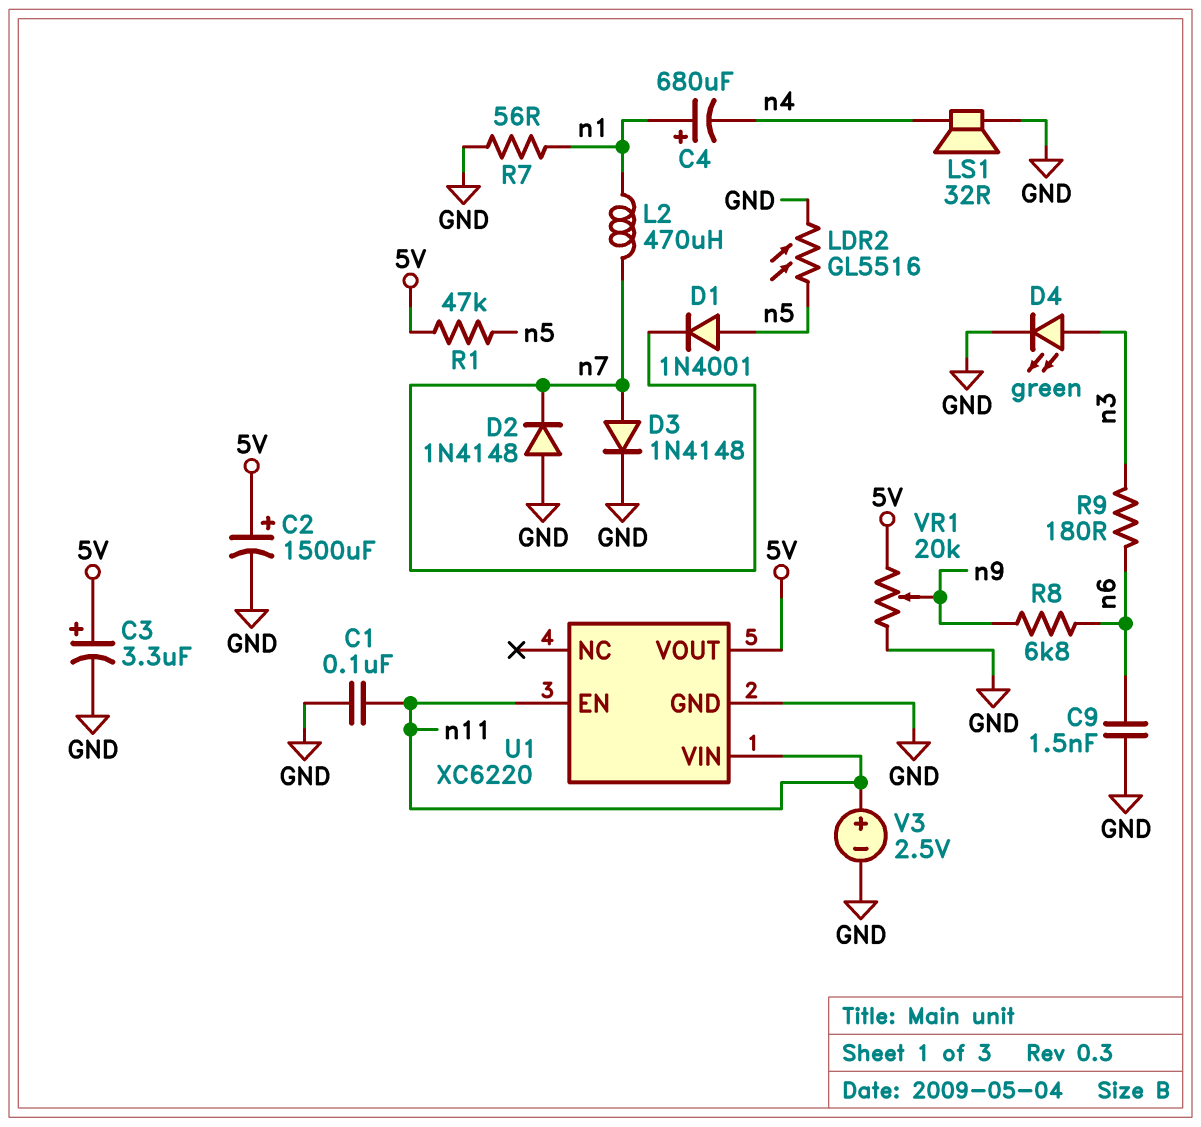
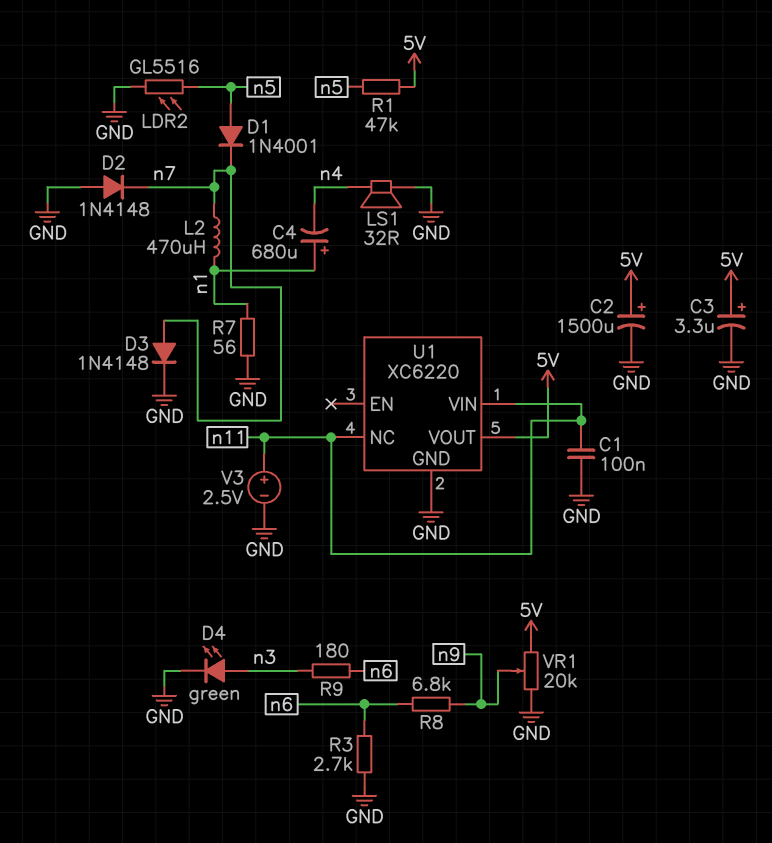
C9: 1.5nF (GND, n6) -> none
R3: none -> 2.7k (GND, n6)
U1 pin EN: n11 -> none
U1 pin NC: none -> n11

